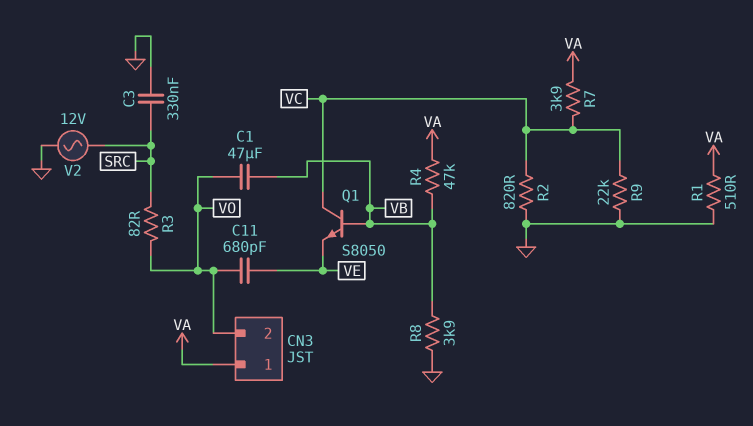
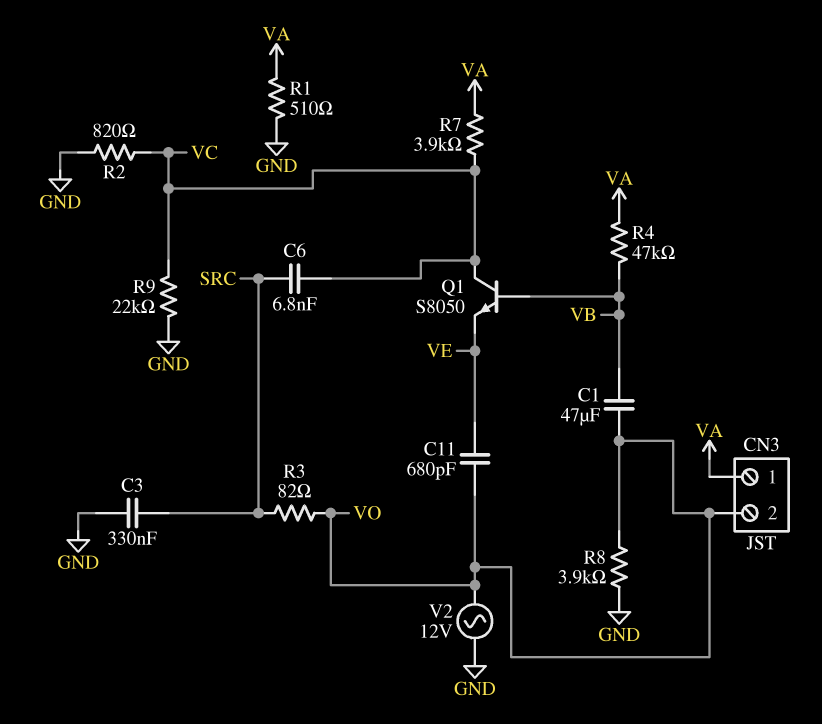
C6: none -> 6.8nF (SRC, VC)
R8: 3.9k (GND, VB) -> 3.9k (GND, VO)
V2: AC 12V (GND, SRC) -> AC 12V (GND, VO)

